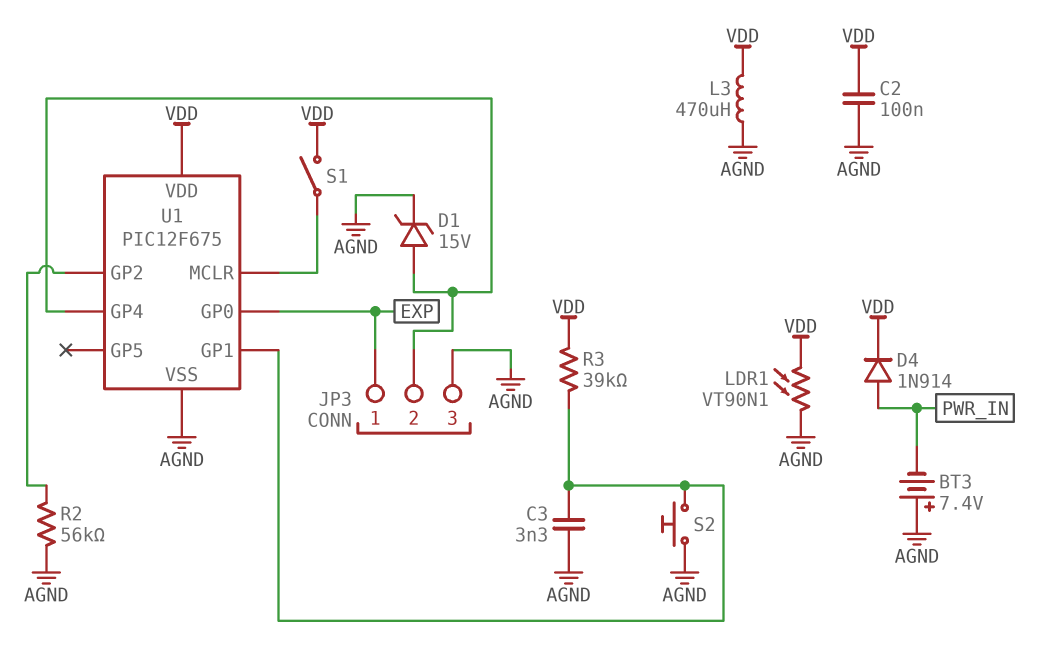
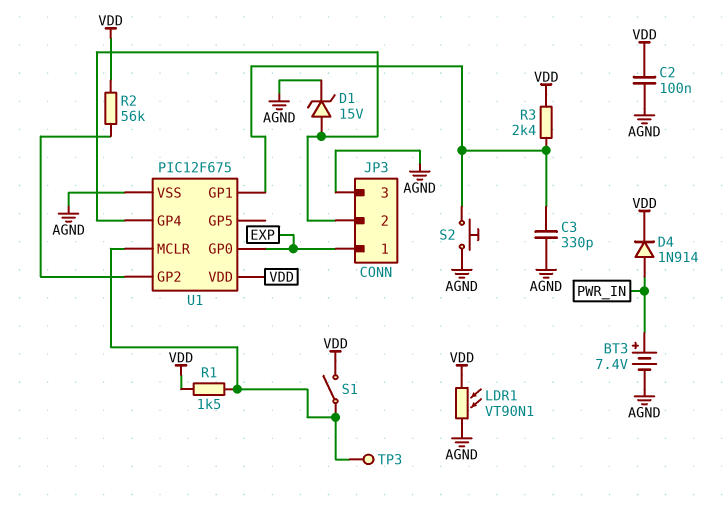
BT3: 7.4V (plus AGND, minus PWR_IN) -> 7.4V (plus PWR_IN, minus AGND)
C3: 3.3nF (AGND, U1/GP1) -> 330pF (AGND, U1/GP1)
L3: 470uH (AGND, VDD) -> none
R1: none -> 1.5k (U1/MCLR, VDD)
R2: 56k (AGND, U1/GP2) -> 56k (U1/GP2, VDD)
R3: 39k (U1/GP1, VDD) -> 2.4k (U1/GP1, VDD)
TP3: none -> test point (U1/MCLR)

